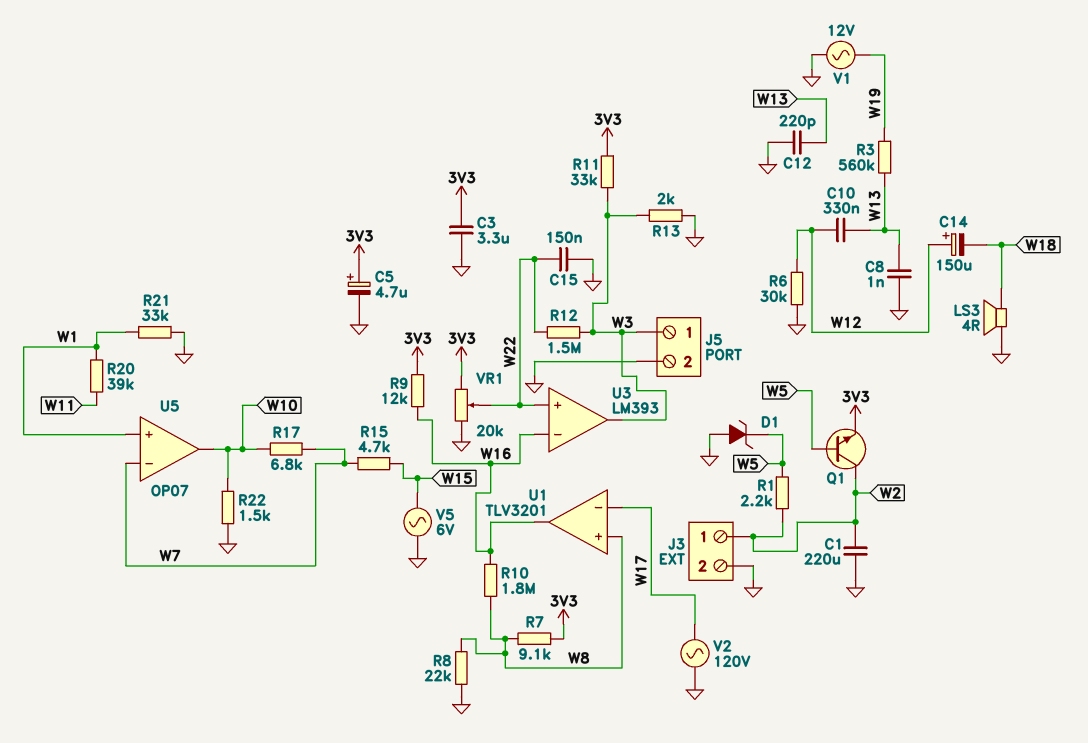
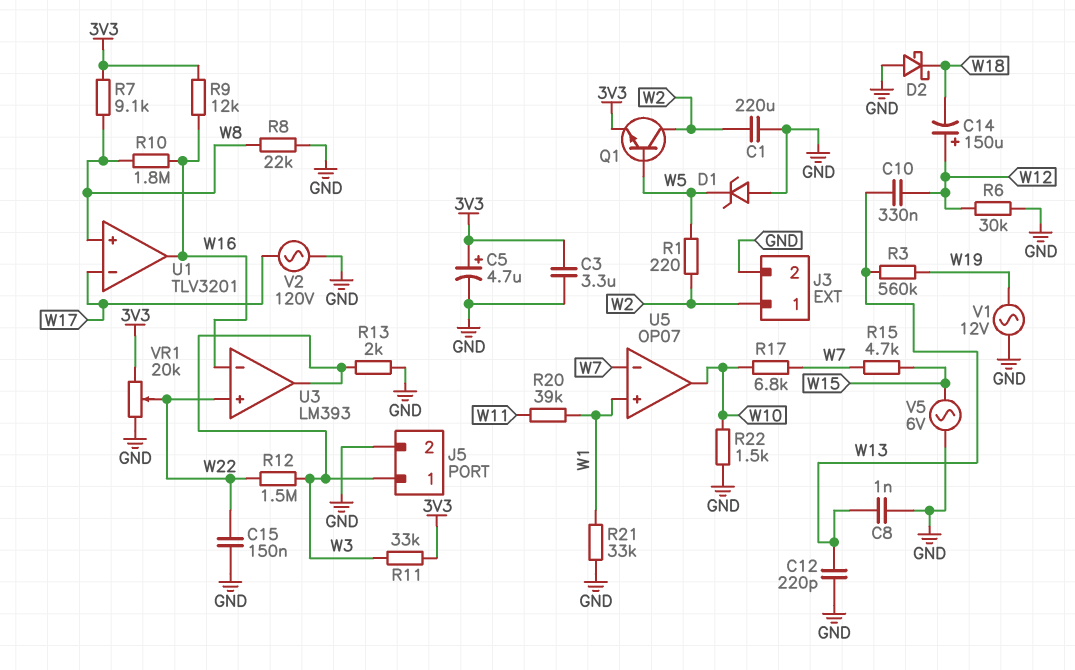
D2: none -> schottky (A GND, K W18)
LS3: speaker 4R (GND, W18) -> none
R1: 2.2k (W2, W5) -> 220 (W2, W5)

